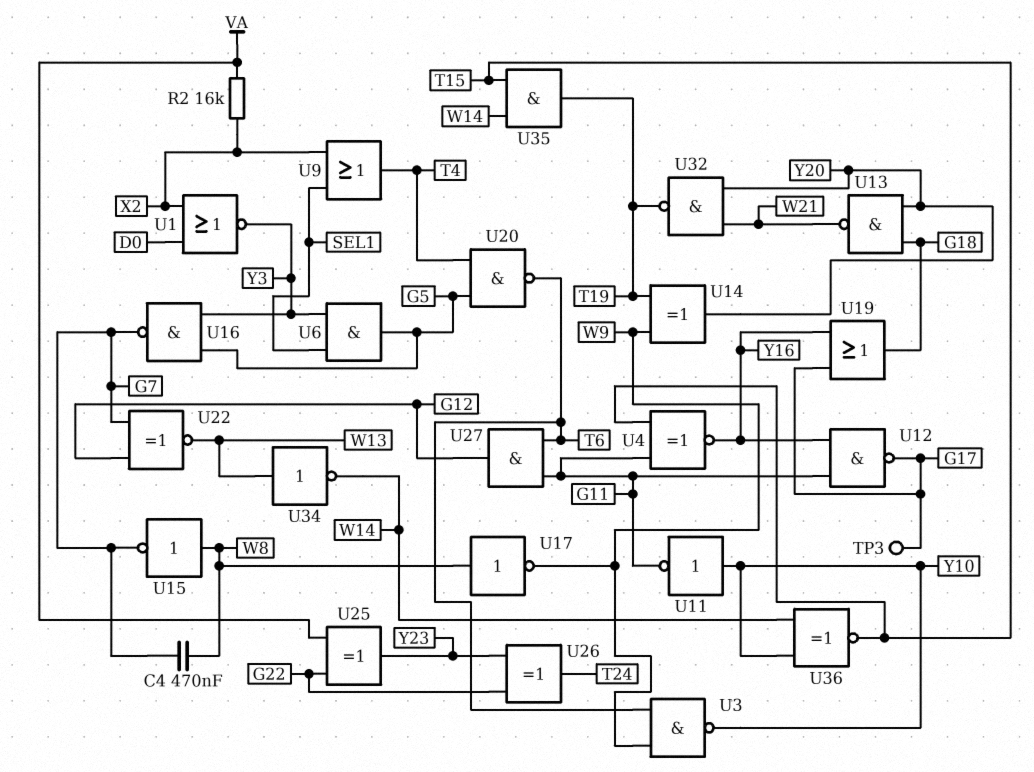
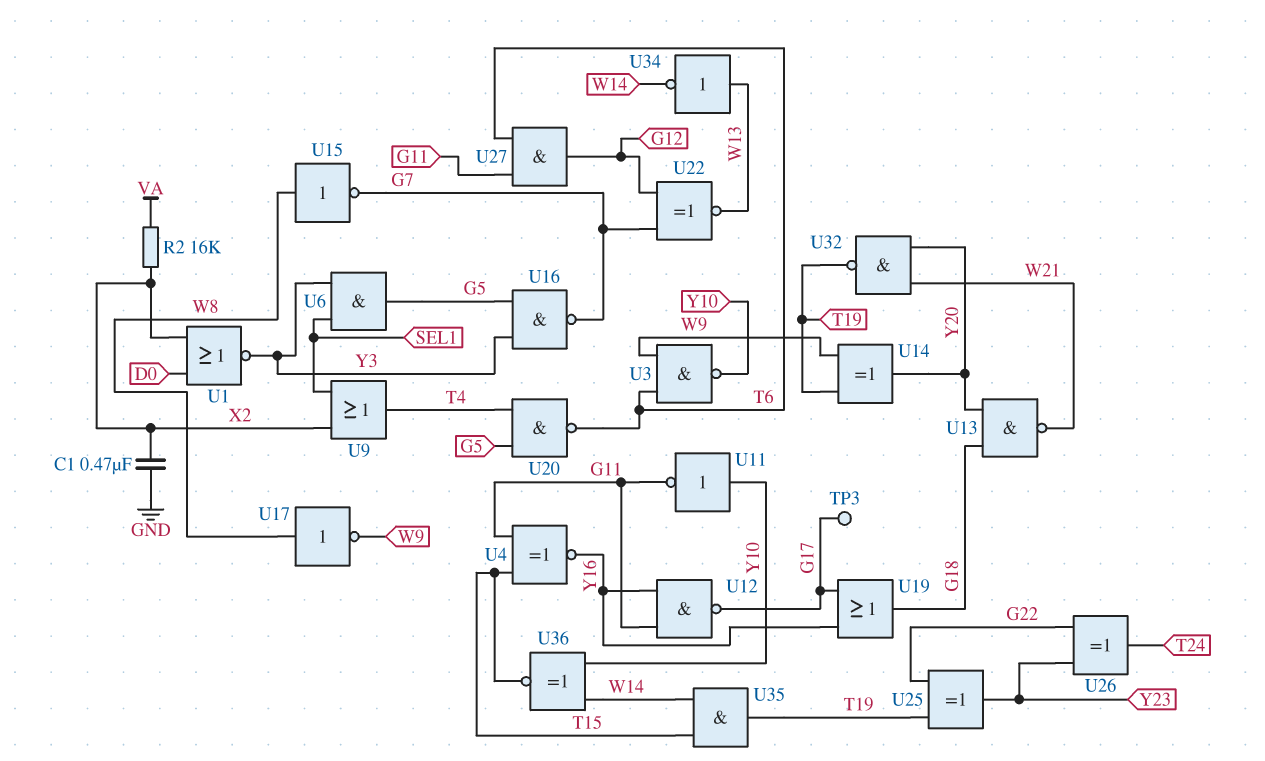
C1: none -> 470nF (GND, X2)
C4: 470nF (G7, W8) -> none
U25: XOR (in G22, in VA, out Y23) -> XOR (in G22, in T19, out Y23)

